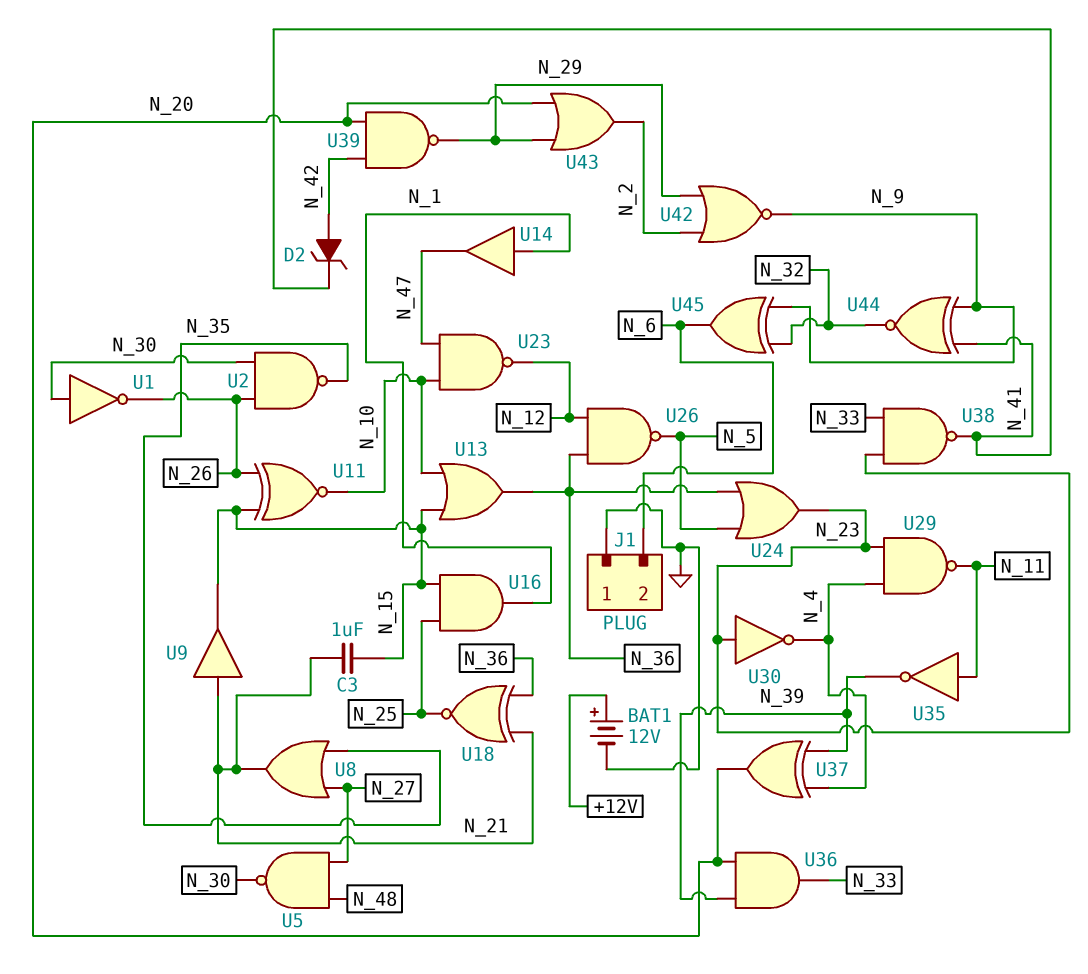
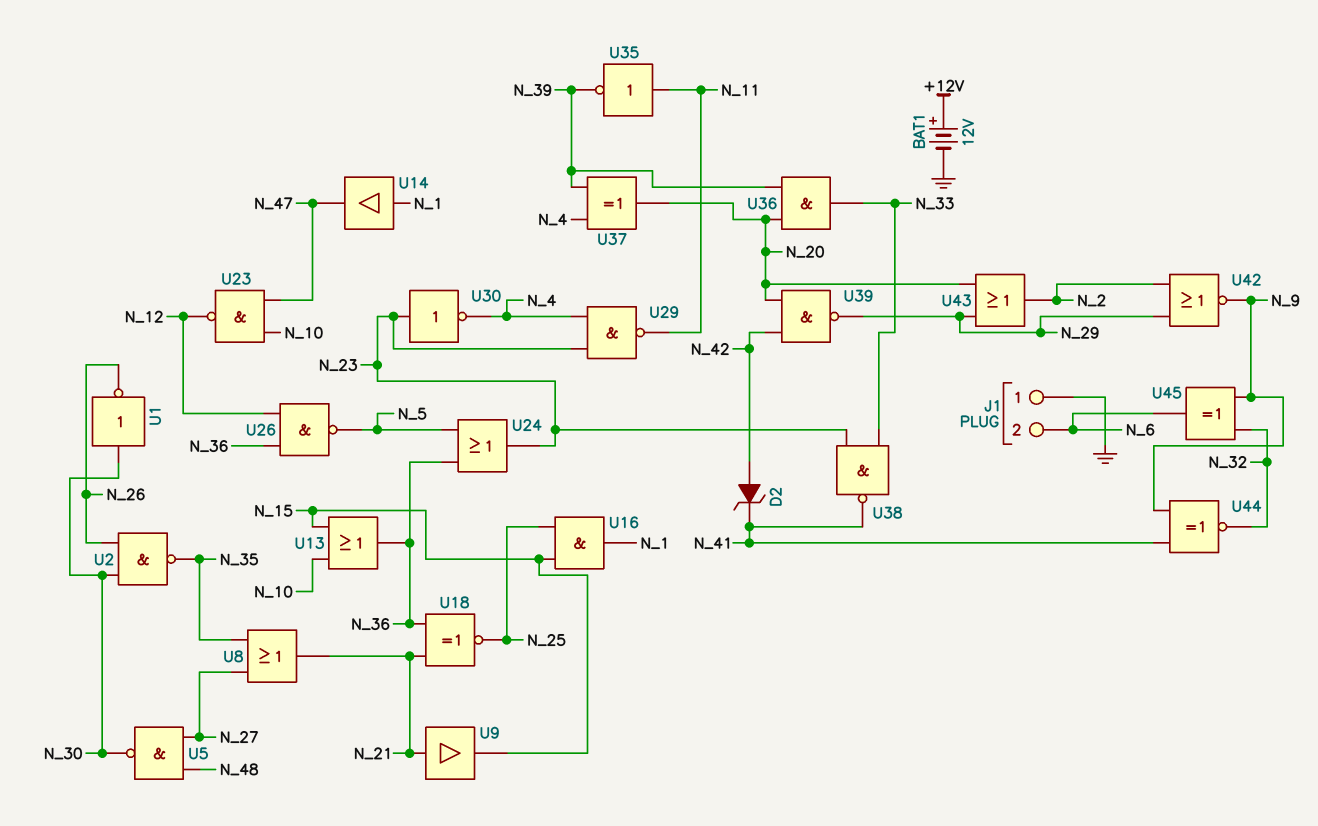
C3: 1uF (N_15, N_21) -> none
U11: XNOR (in N_15, in N_26, out N_10) -> none

